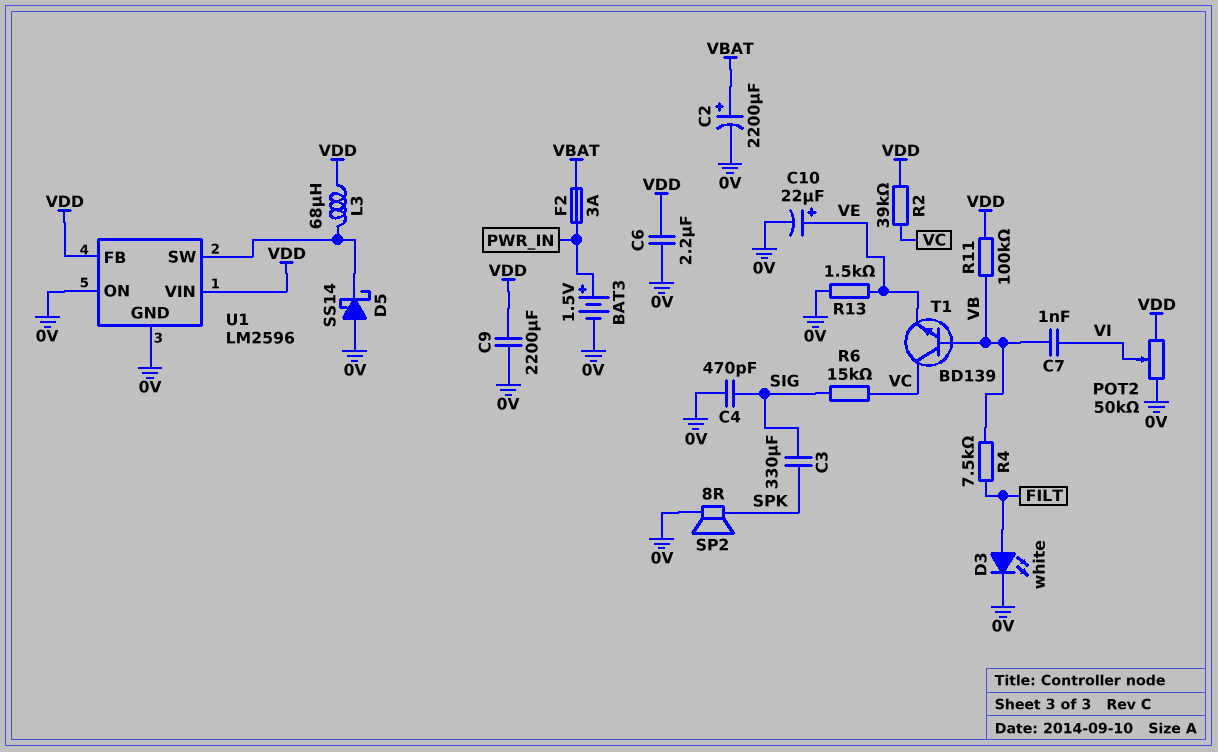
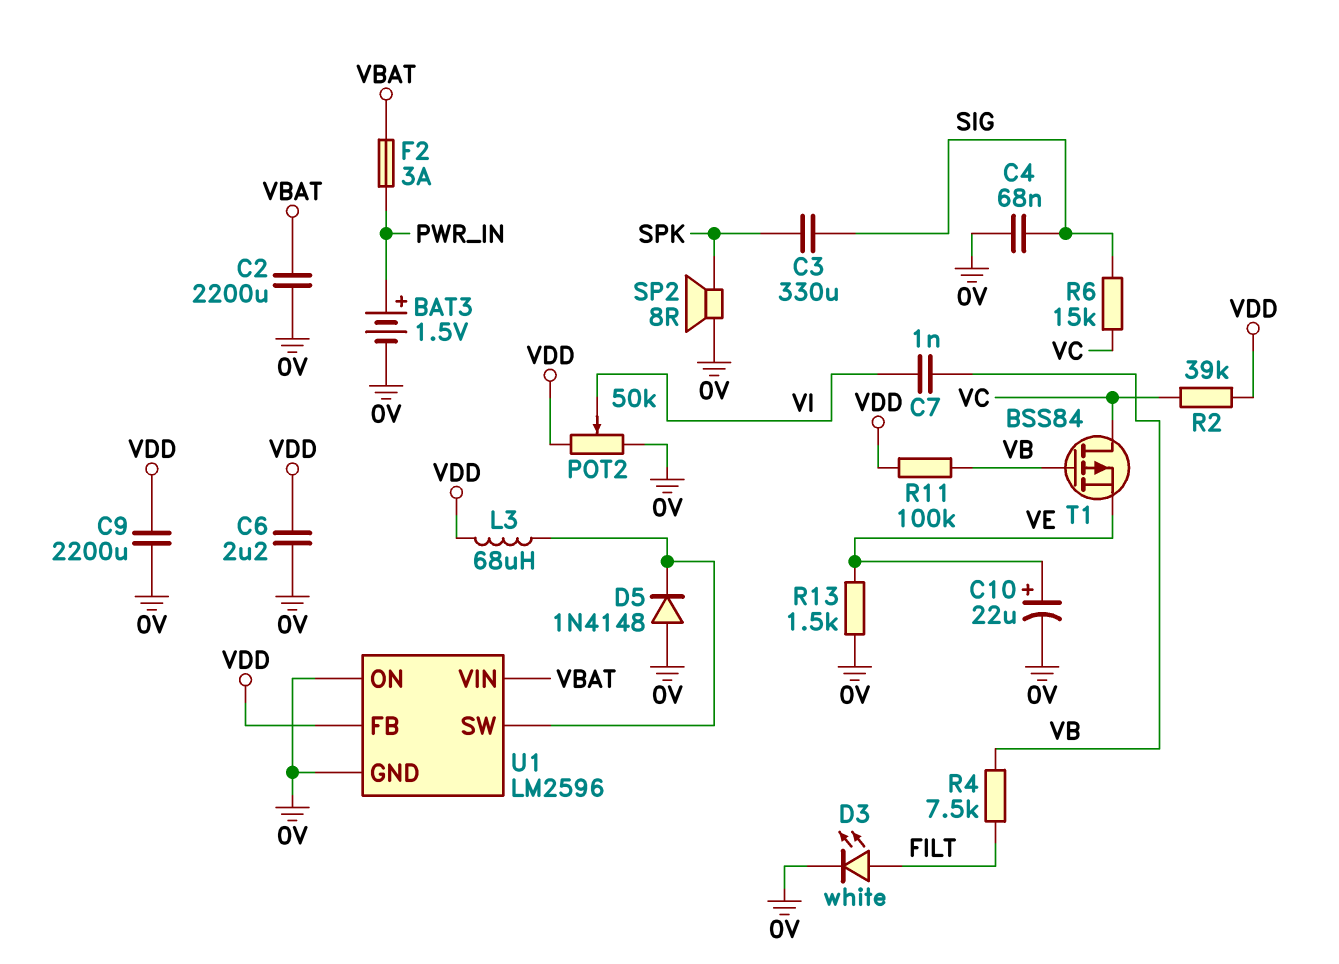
C2: 2200uF (plus VBAT, minus 0V) -> 2200uF (0V, VBAT)
C4: 470pF (0V, SIG) -> 68nF (0V, SIG)
D5: schottky SS14 (A 0V, K U1/SW) -> diode 1N4148 (A 0V, K U1/SW)
T1: NPN BD139 (B VB, C VC, E VE) -> PMOS BSS84 (G VB, D VC, S VE)
U1 pin VIN: VDD -> VBAT

